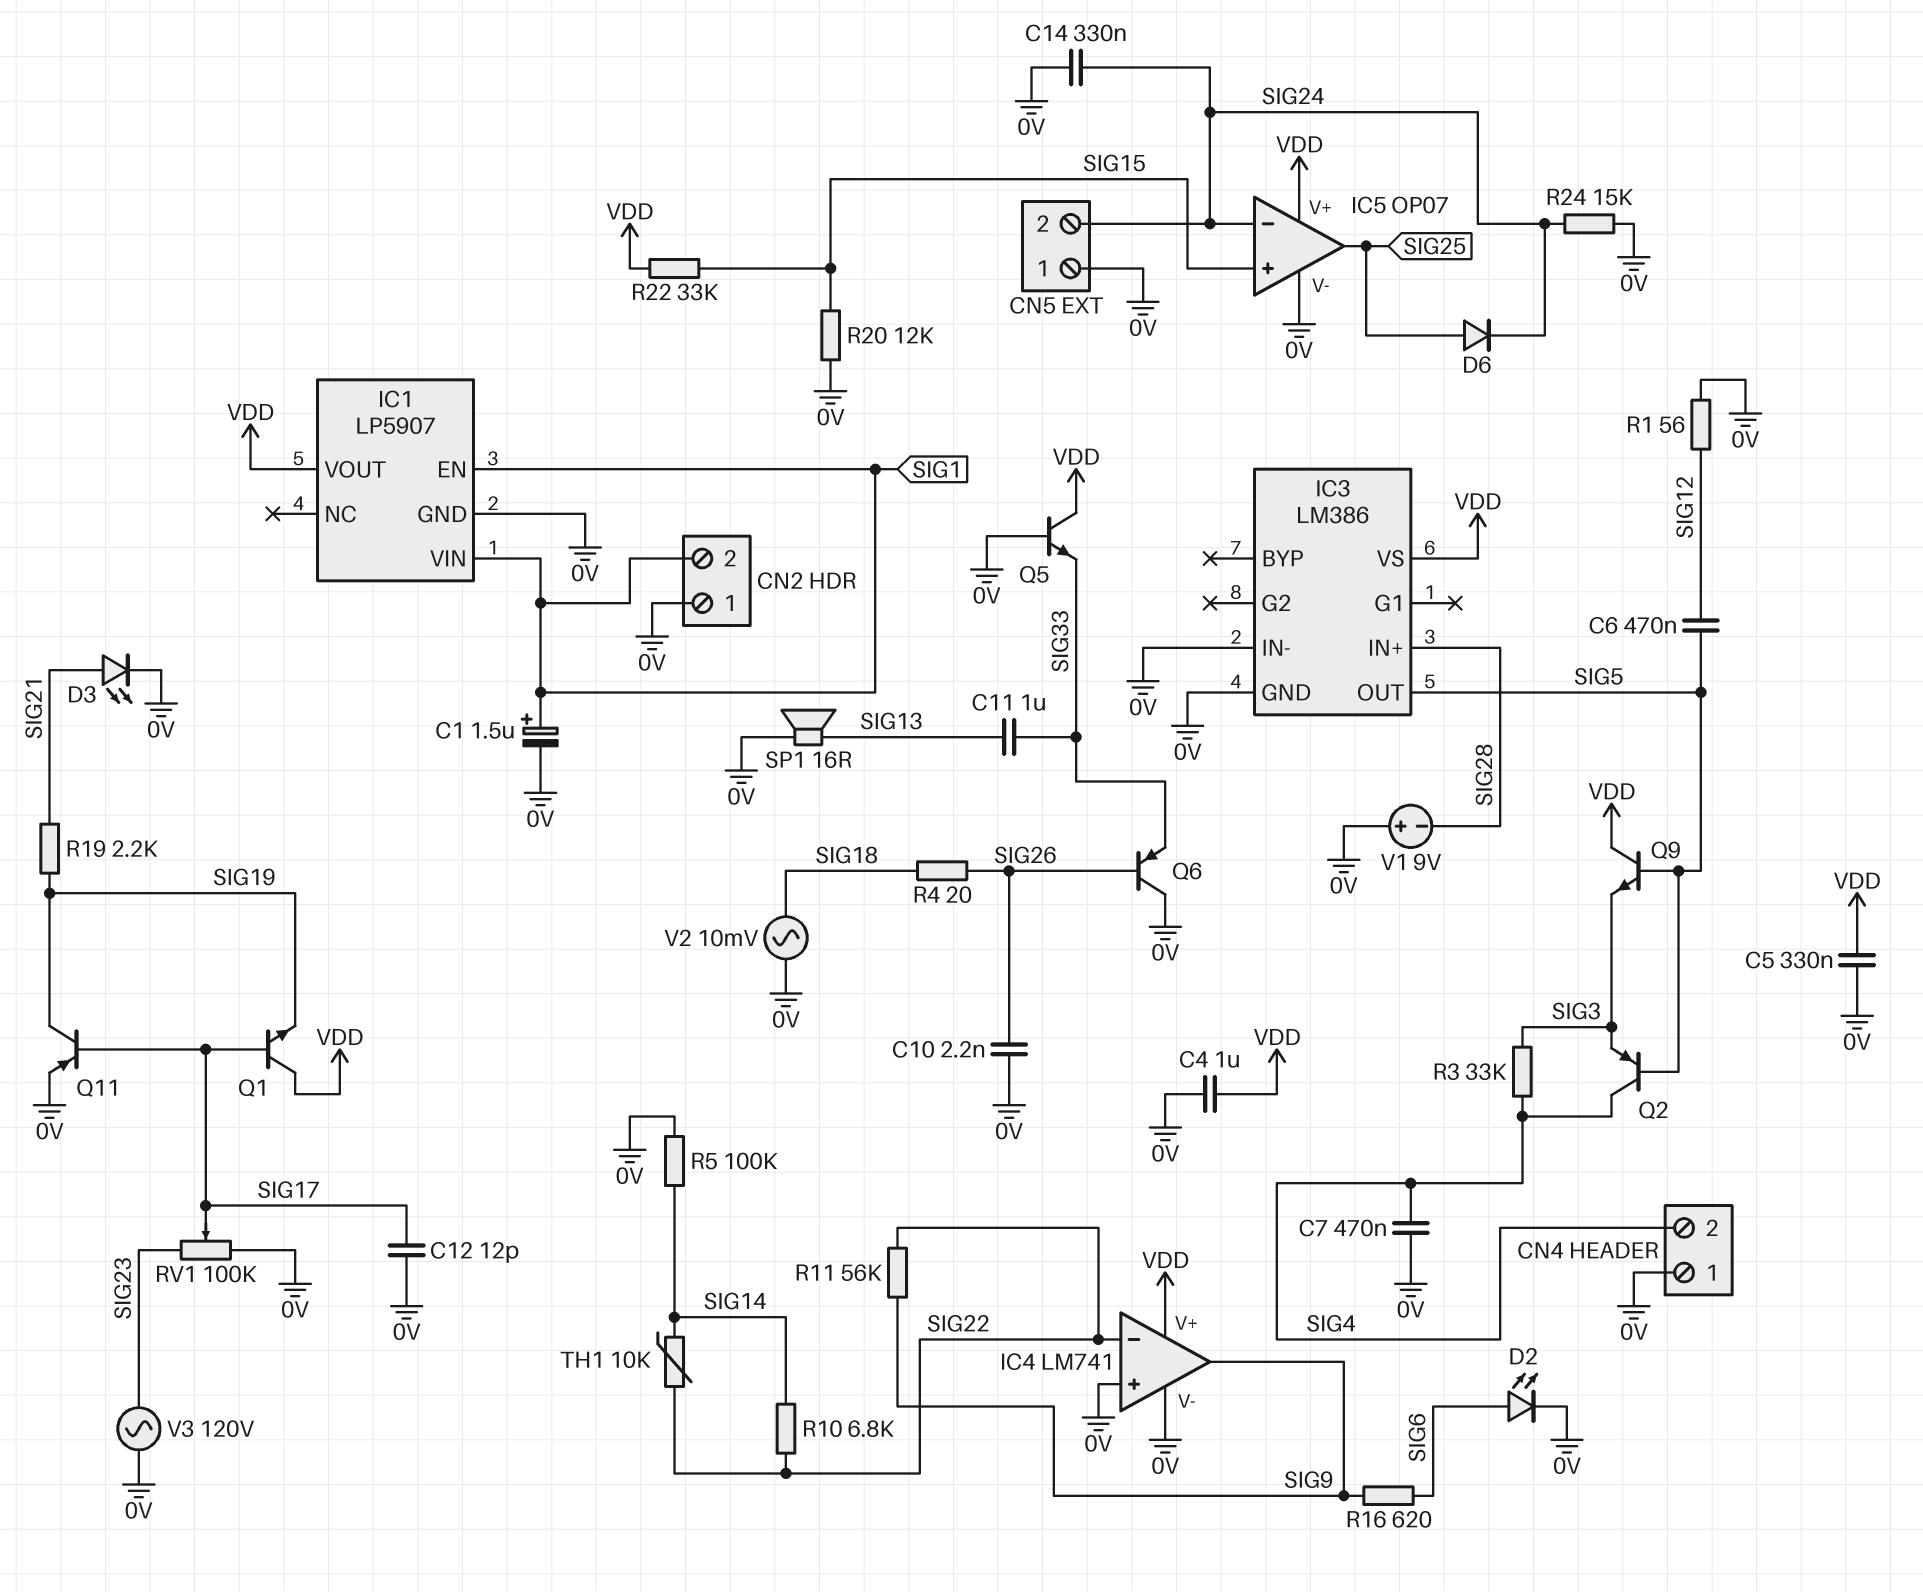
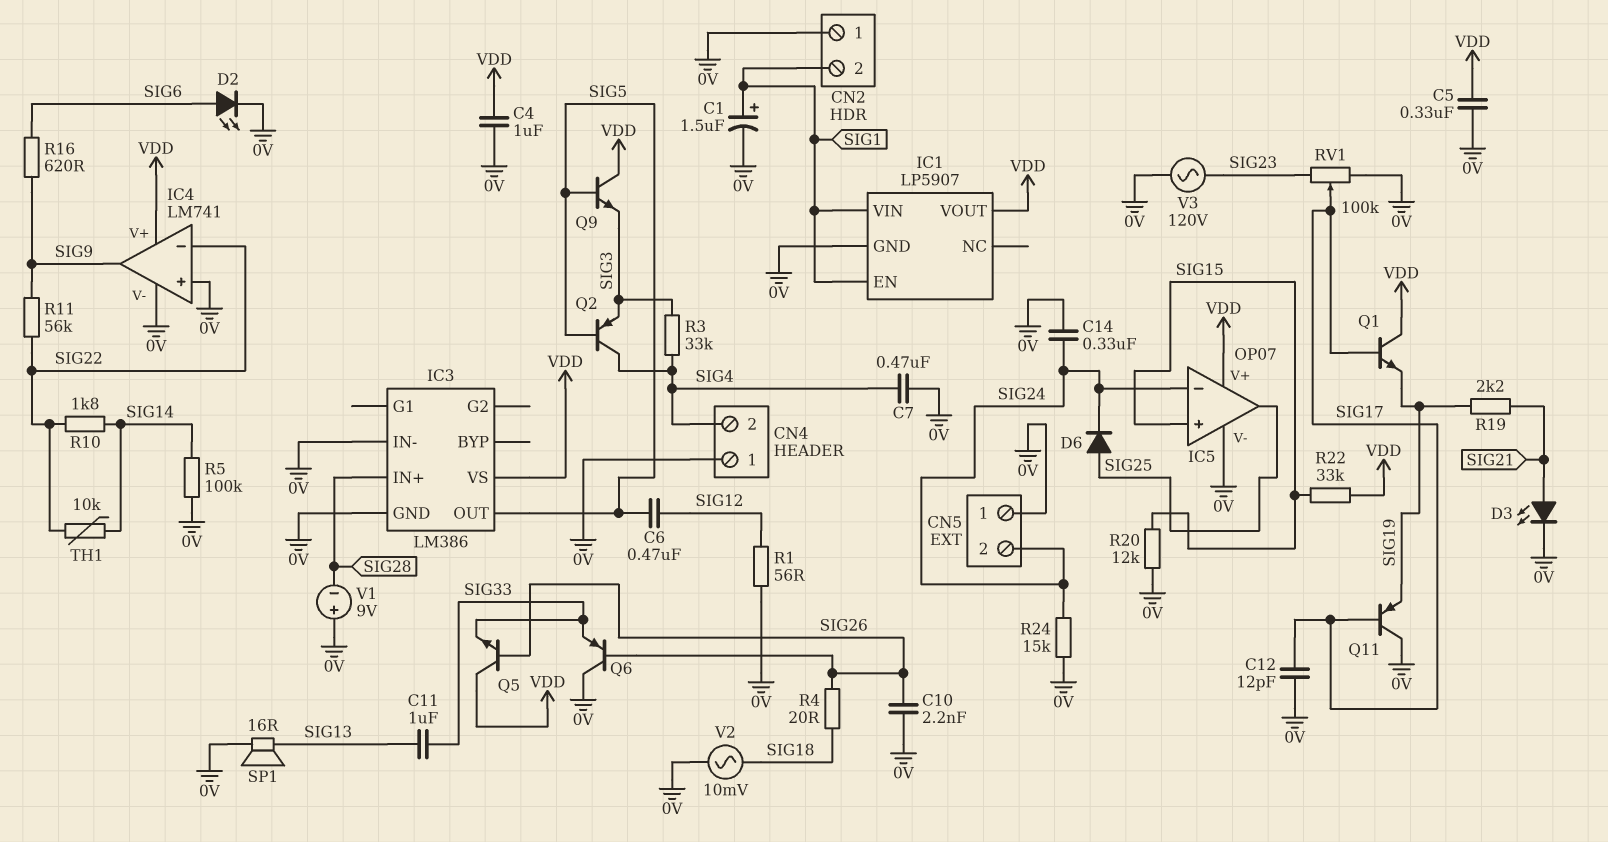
Q5: NPN (B 0V, C VDD, E SIG33) -> NPN (B SIG26, C VDD, E SIG33)
Q11: PNP (B SIG17, C SIG19, E 0V) -> PNP (B SIG17, C 0V, E SIG19)
R10: 6.8k (SIG14, SIG22) -> 1.8k (SIG14, SIG22)

